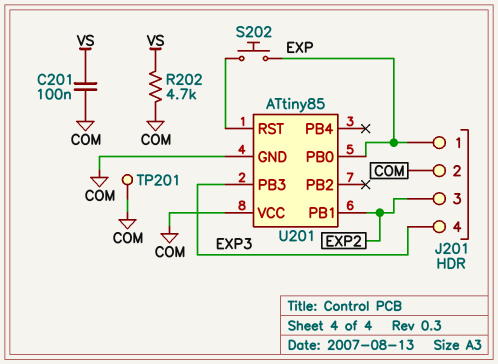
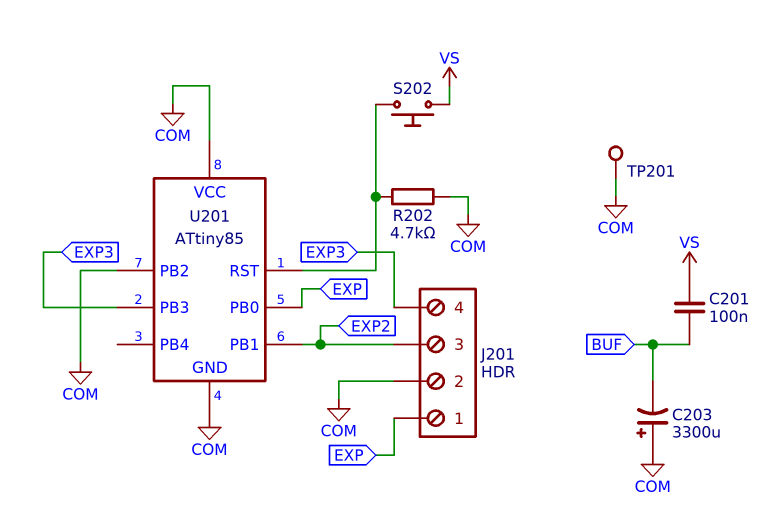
C201: 100nF (COM, VS) -> 100nF (BUF, VS)
C203: none -> 3300uF (plus COM, minus BUF)
R202: 4.7k (COM, VS) -> 4.7k (COM, U201/RST)
S202: button (EXP, U201/RST) -> button (U201/RST, VS)
U201 pin PB2: none -> COM

